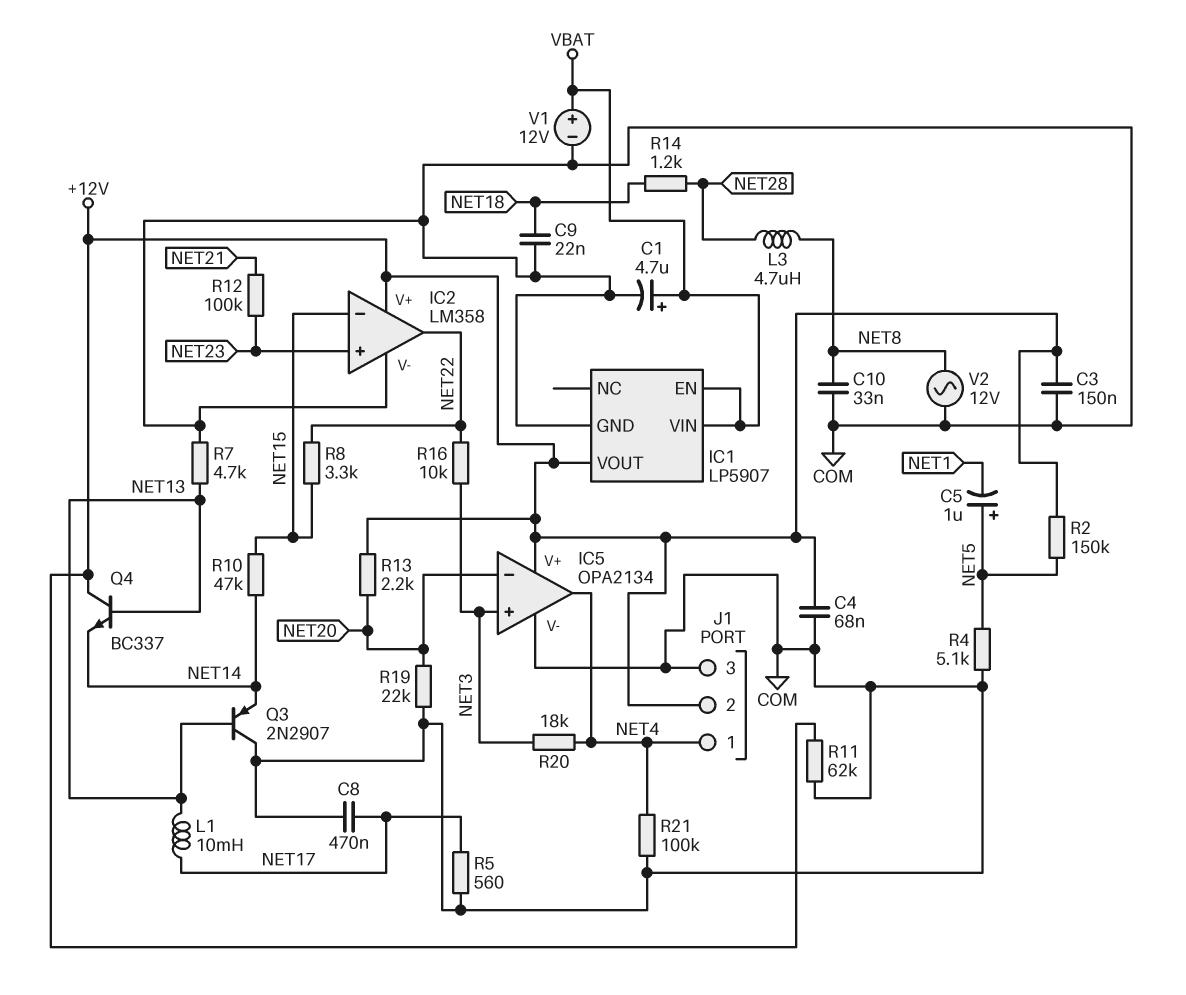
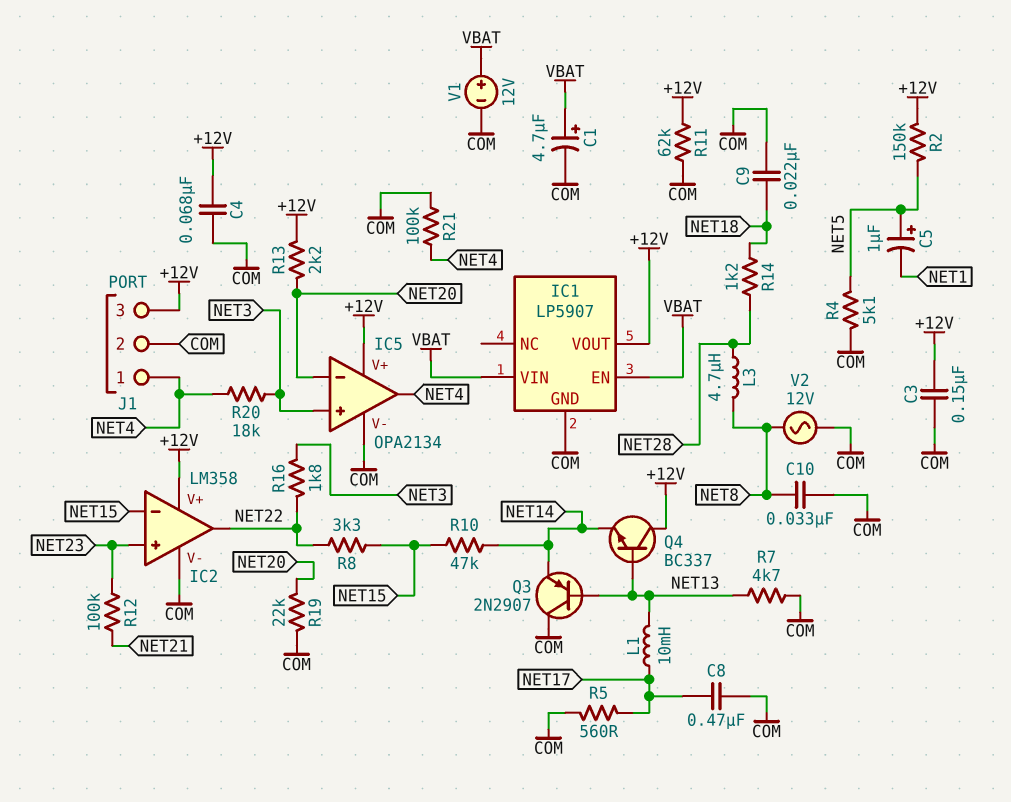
J1 pin 2: +12V -> COM
J1 pin 3: COM -> +12V
R16: 10k (NET3, NET22) -> 1.8k (NET3, NET22)

